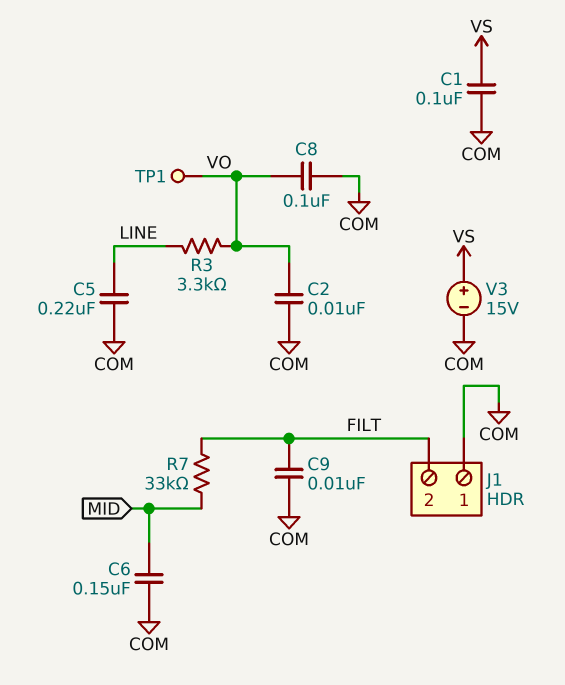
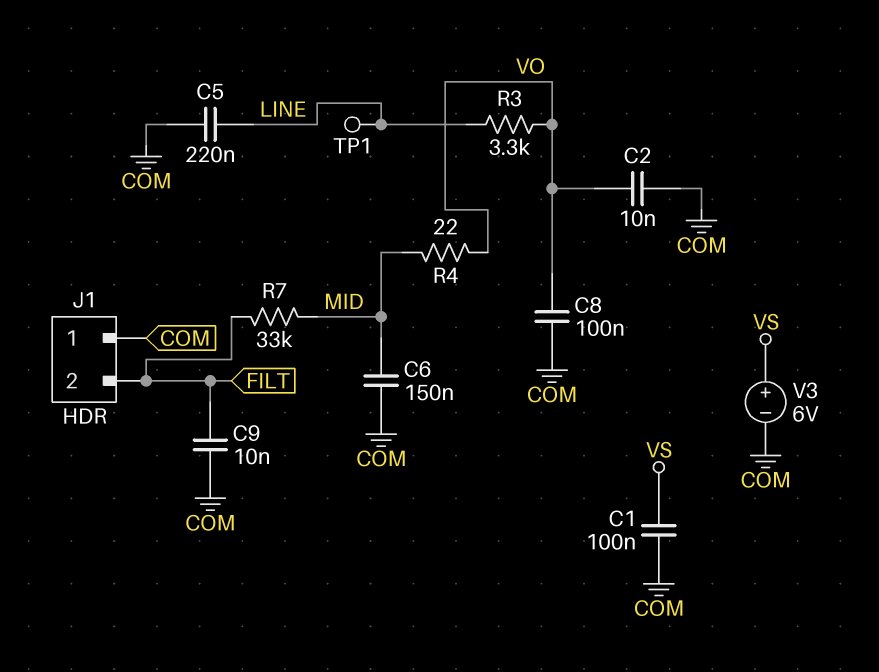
R4: none -> 22 (MID, VO)
TP1: test point (VO) -> test point (LINE)
V3: 15V (plus VS, minus COM) -> 6V (plus VS, minus COM)

